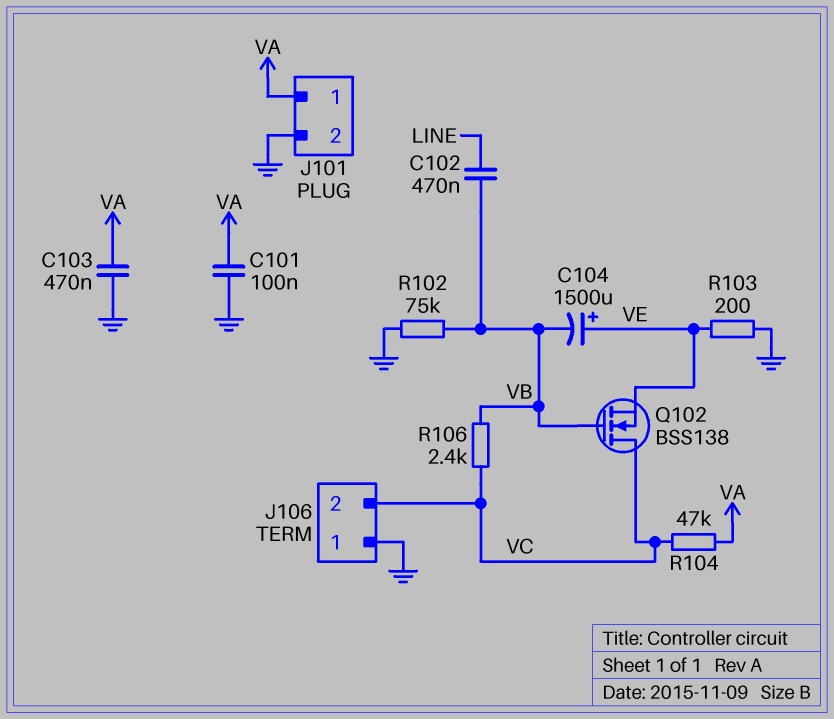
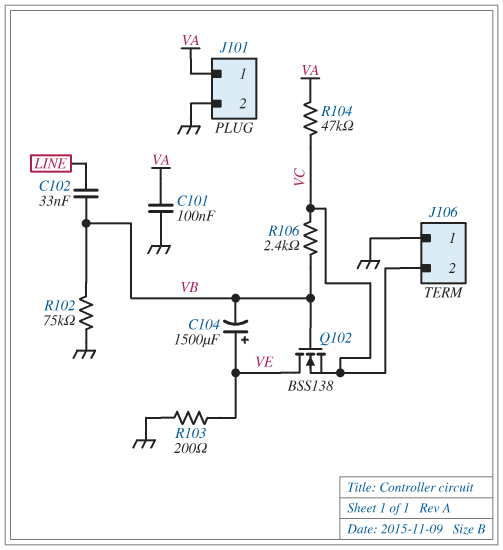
C102: 470nF (LINE, VB) -> 33nF (LINE, VB)
C103: 470nF (GND, VA) -> none
Q102: NMOS BSS138 (G VB, D VC, S VE) -> NMOS BSS138 (G VB, D VE, S VC)

